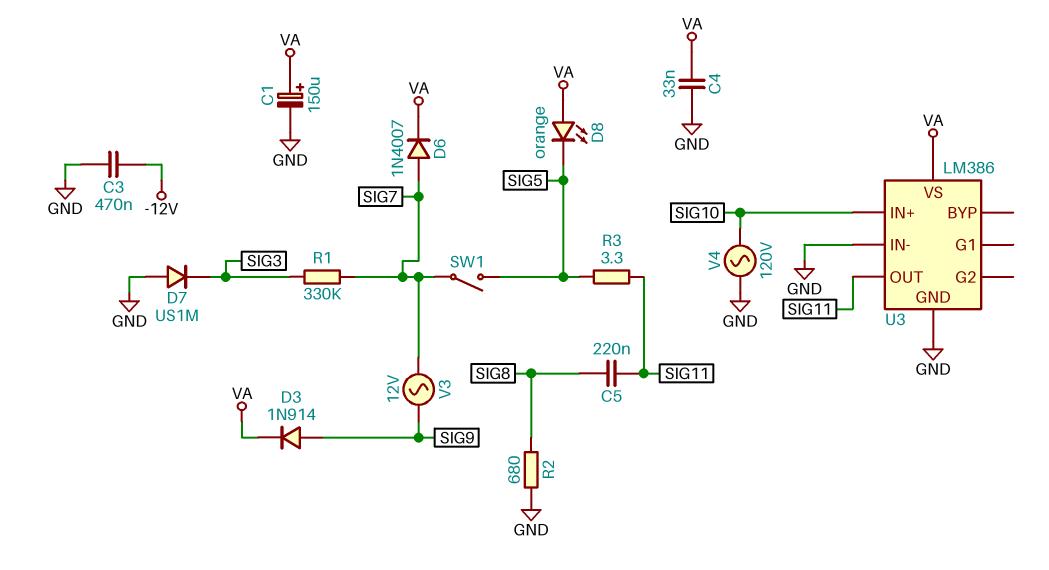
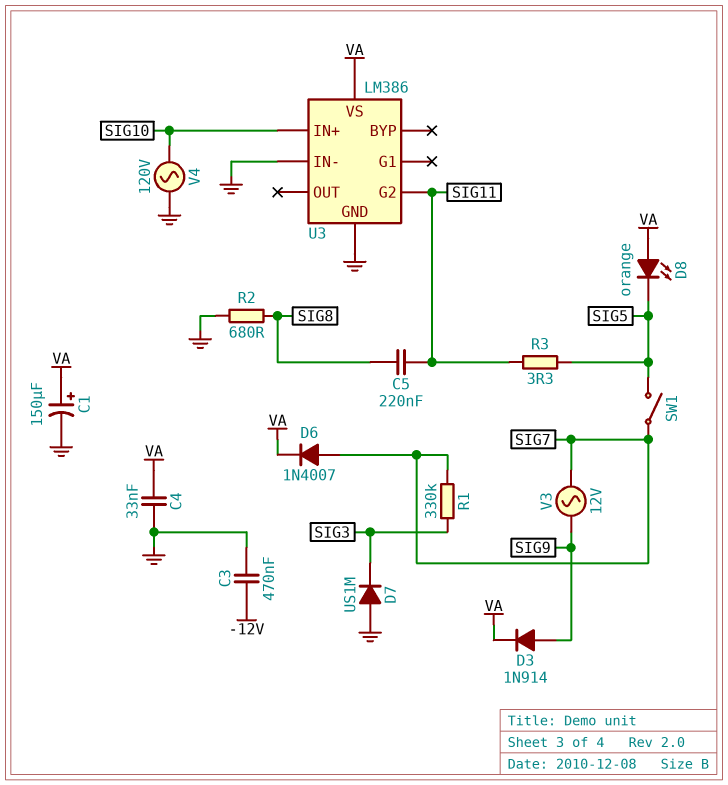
U3 pin G2: none -> SIG11
U3 pin OUT: SIG11 -> none

